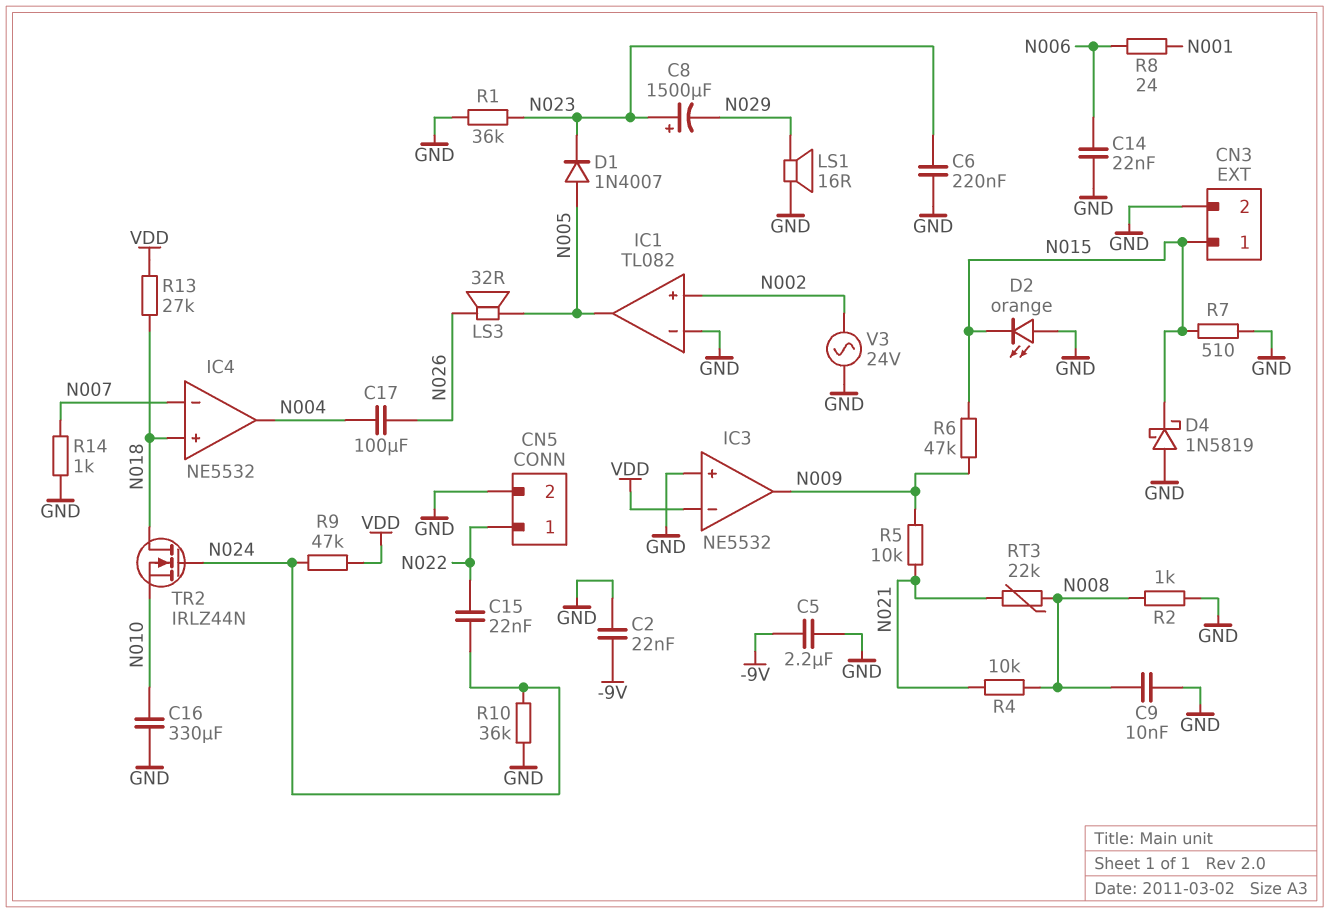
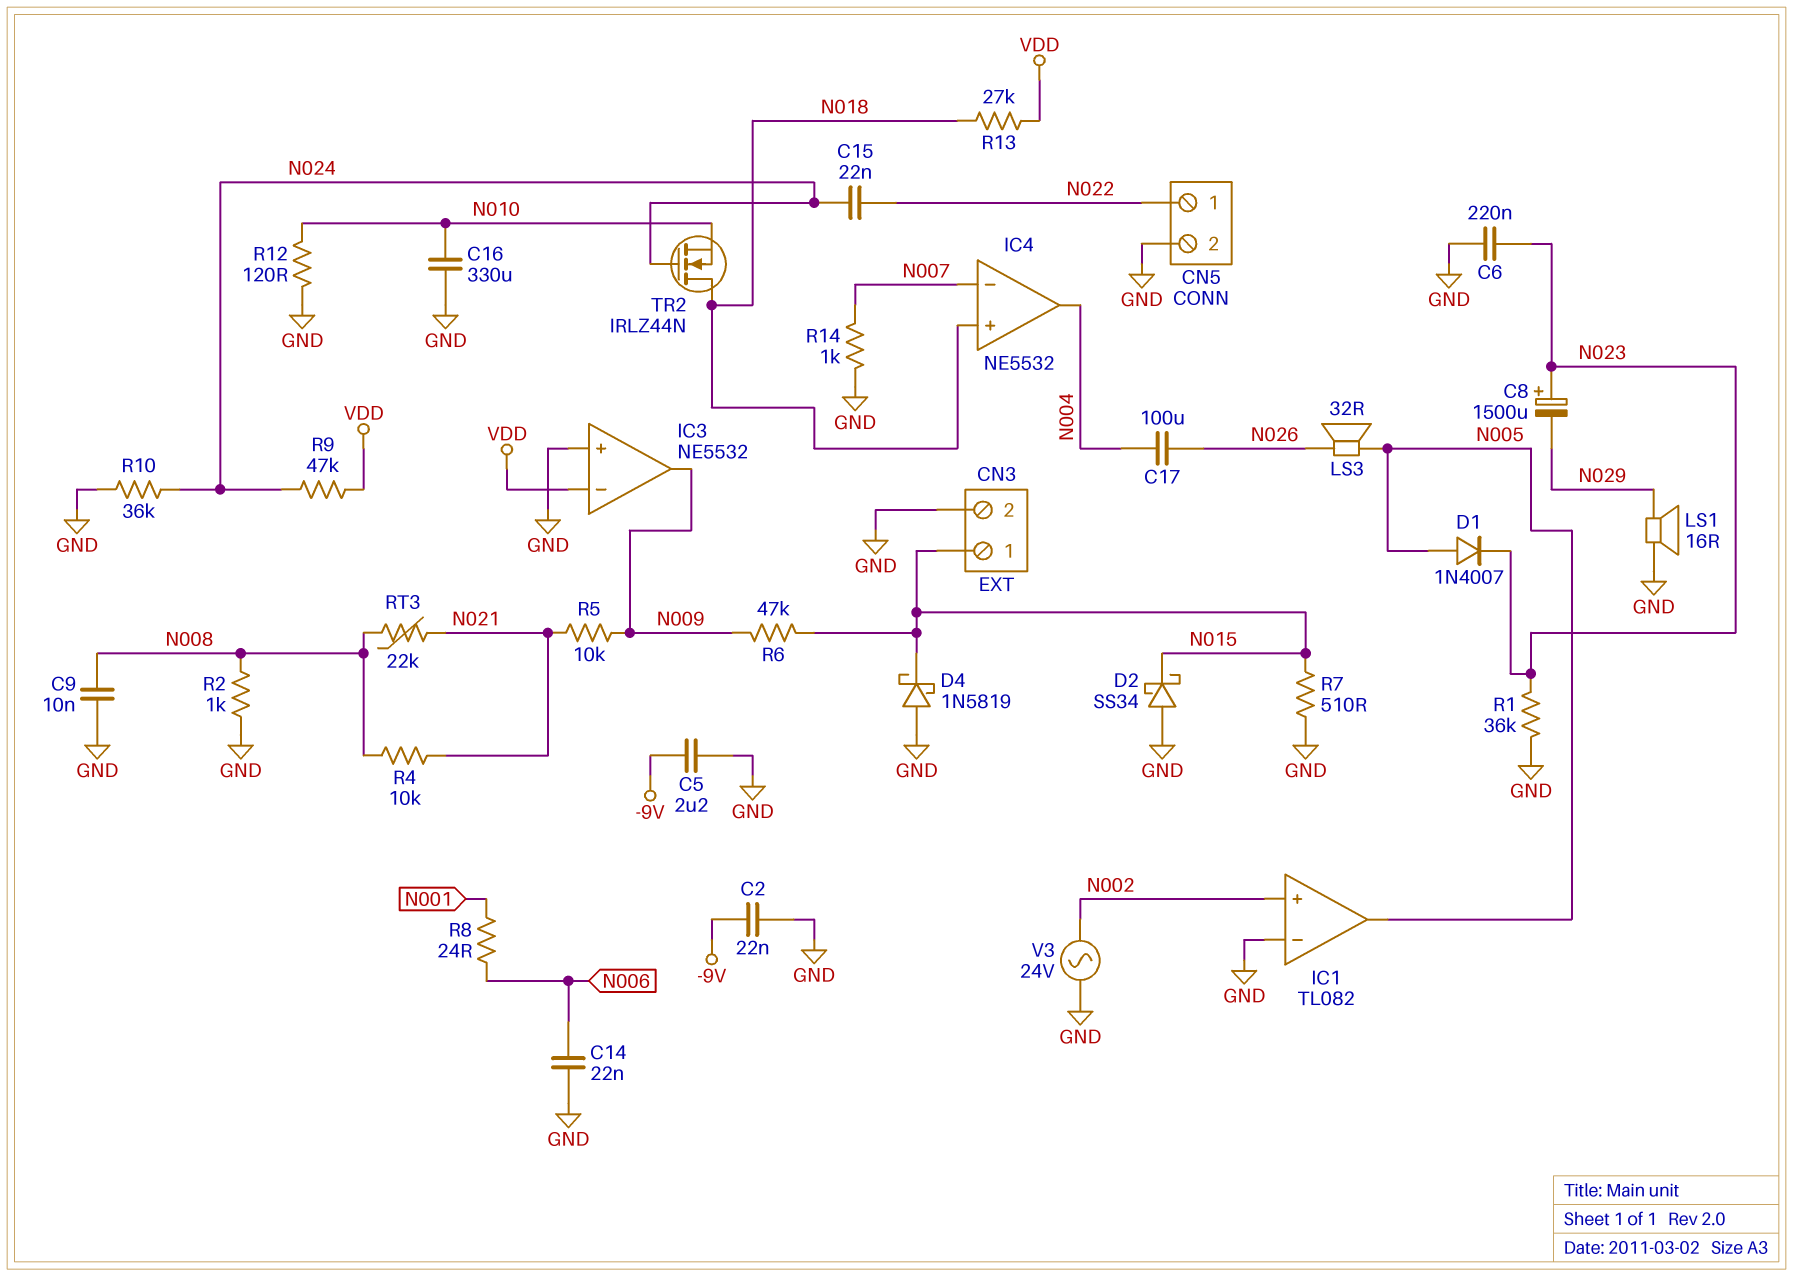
D2: LED orange (A GND, K N015) -> schottky SS34 (A GND, K N015)
R12: none -> 120 (GND, N010)

